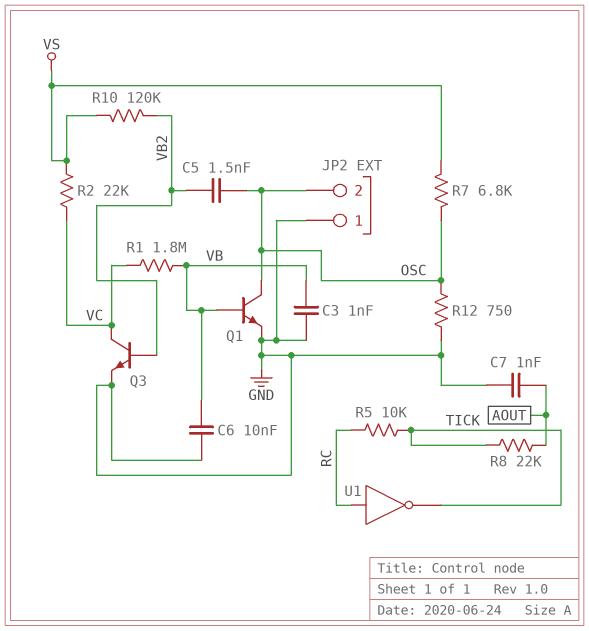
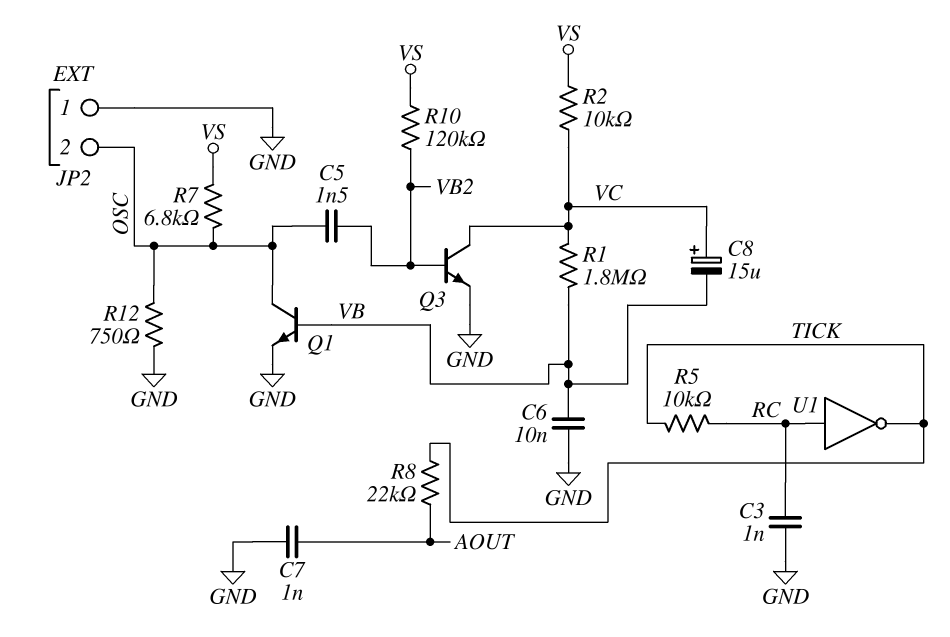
C3: 1nF (GND, VB) -> 1nF (GND, RC)
C8: none -> 15uF (plus VC, minus VB)
R2: 22k (VC, VS) -> 10k (VC, VS)

